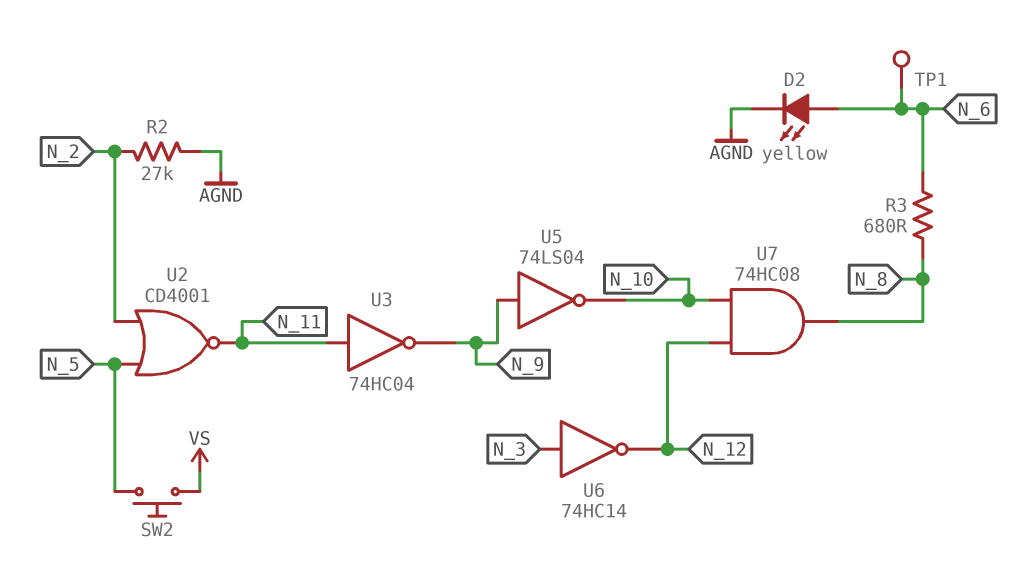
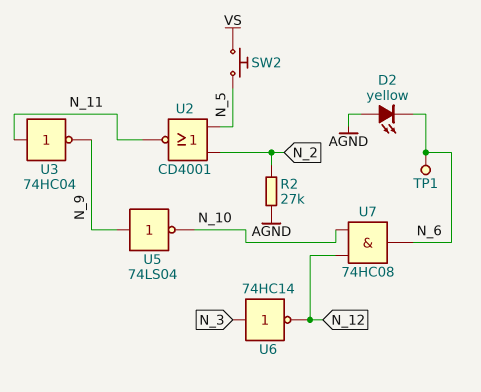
D2: LED yellow (A N_6, K AGND) -> LED yellow (A AGND, K N_6)
R3: 680 (N_6, N_8) -> none
U7: AND 74HC08 (in N_10, in N_12, out N_8) -> AND 74HC08 (in N_10, in N_12, out N_6)

